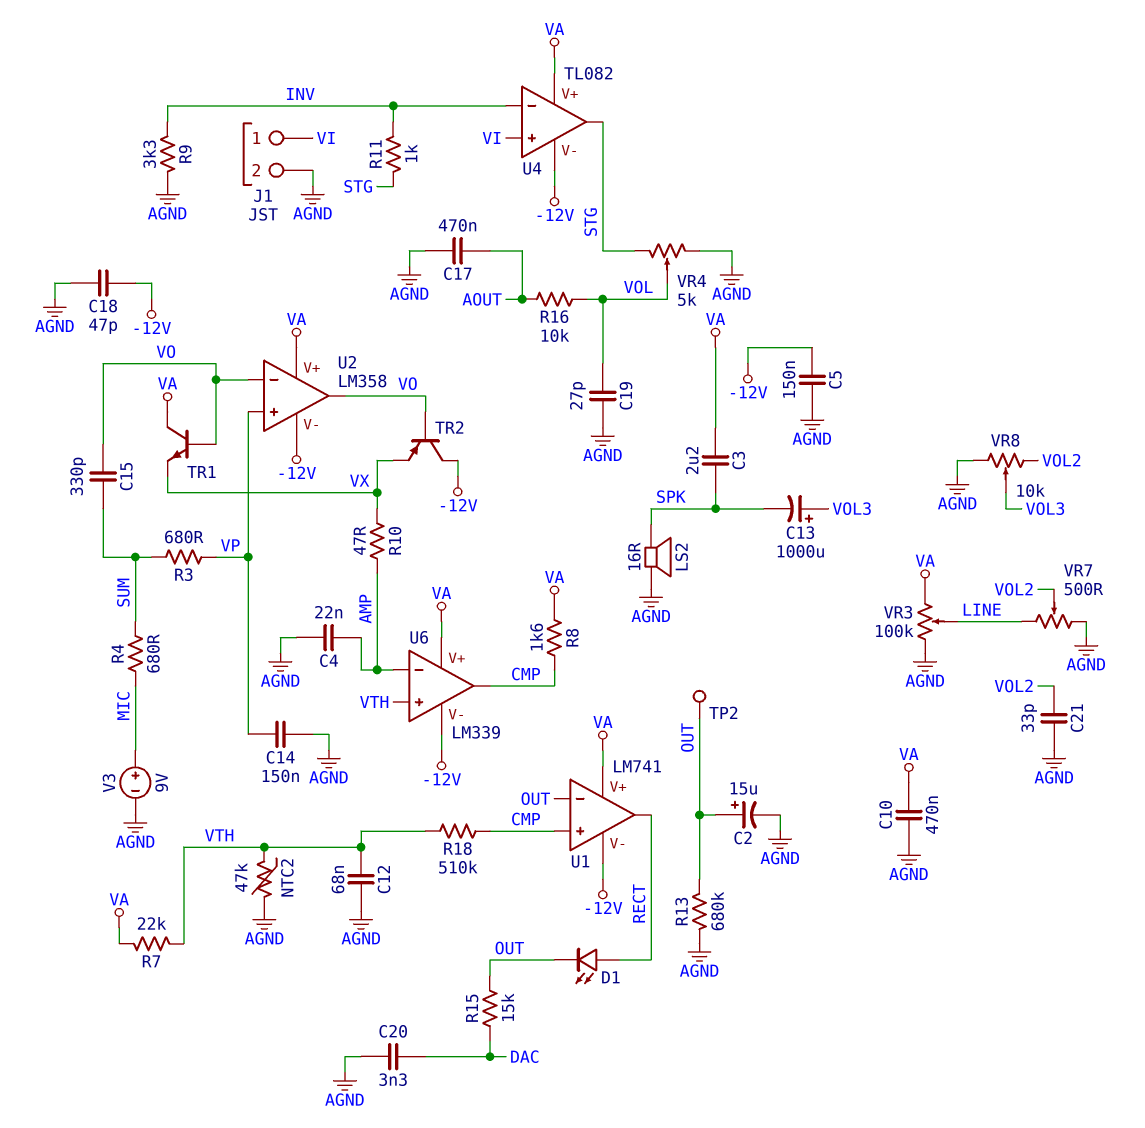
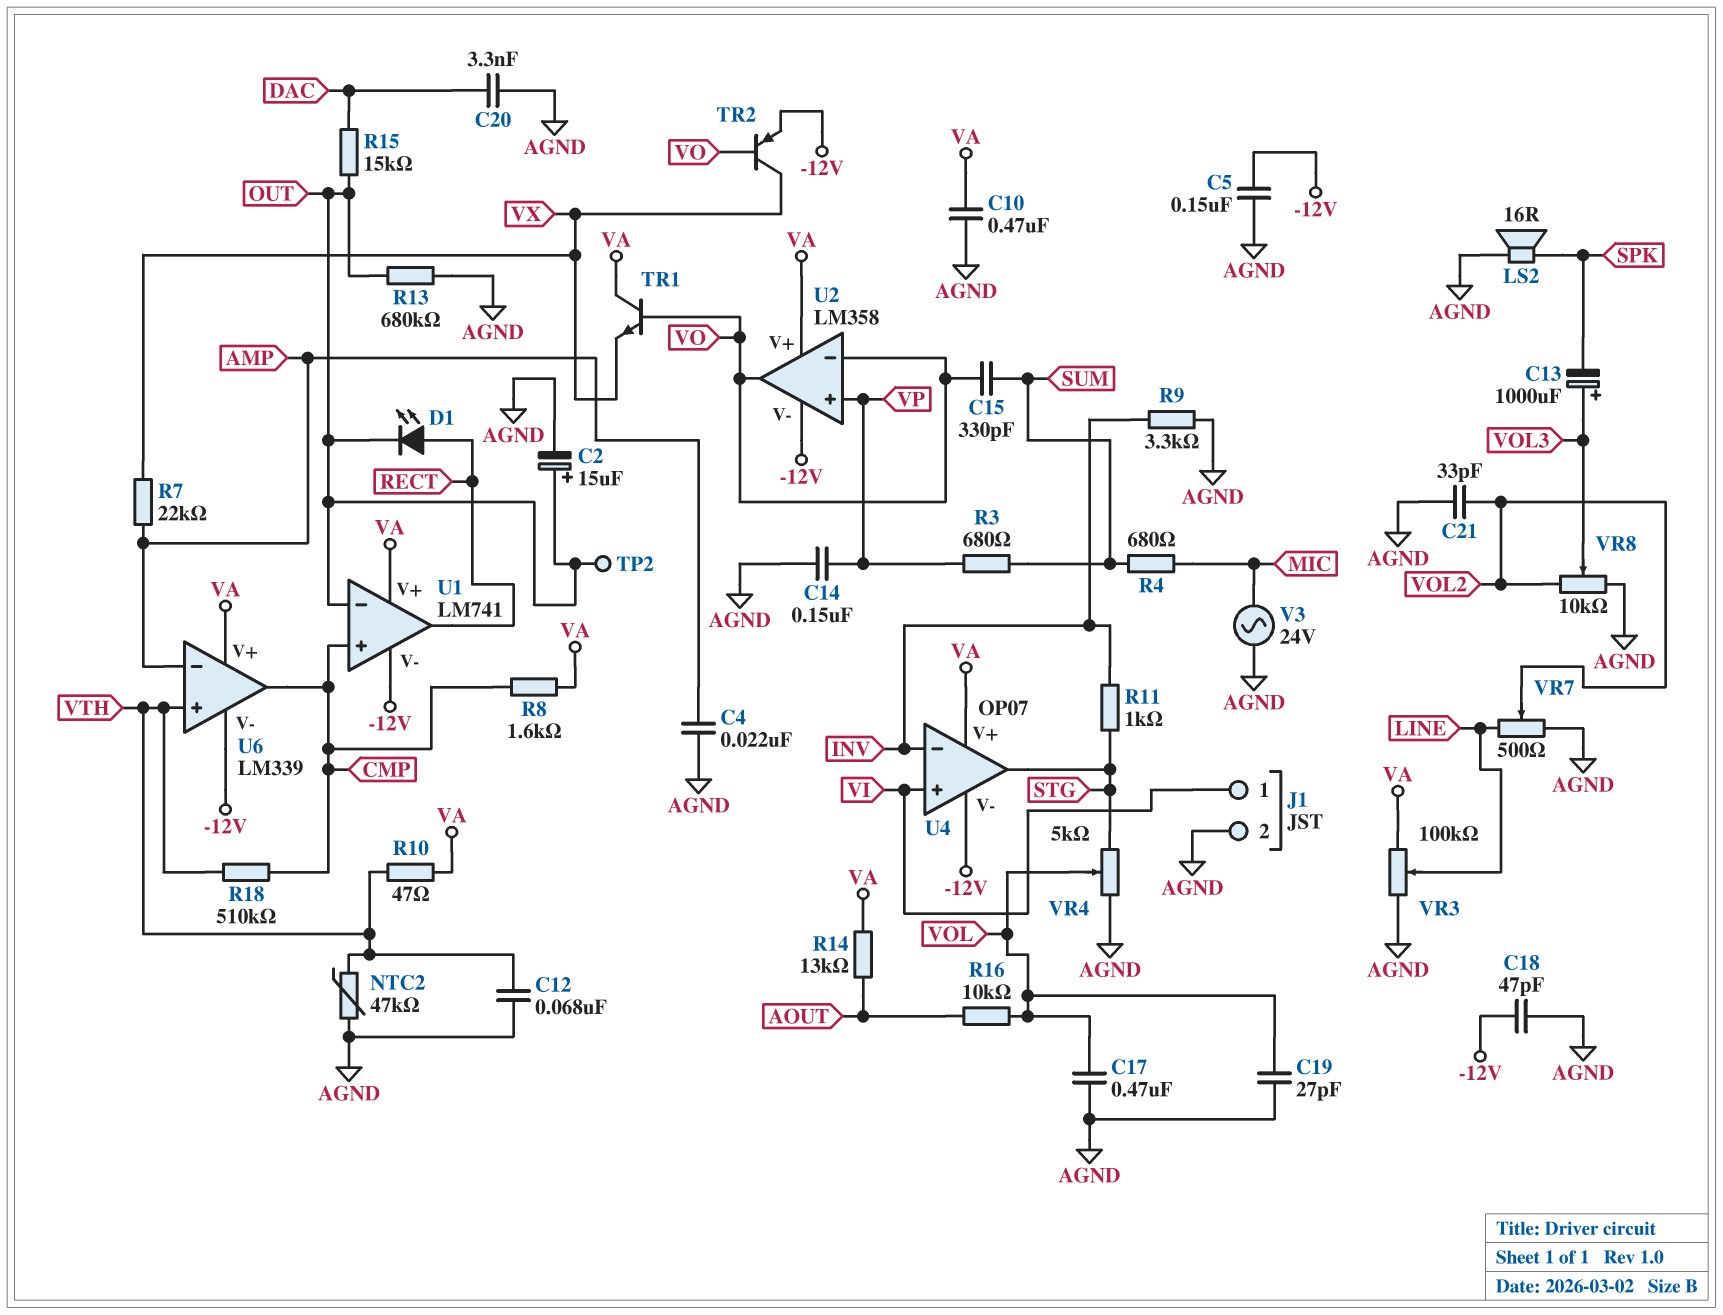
C3: 2.2uF (SPK, VA) -> none
C17: 470nF (AGND, AOUT) -> 470nF (AGND, VOL)
R7: 22k (VA, VTH) -> 22k (AMP, VX)
R10: 47 (AMP, VX) -> 47 (VA, VTH)
R14: none -> 13k (AOUT, VA)
TR2: PNP (B VO, C -12V, E VX) -> PNP (B VO, C VX, E -12V)
U4: TL082 -> OP07
V3: 9V (plus MIC, minus AGND) -> AC 24V (AGND, MIC)

